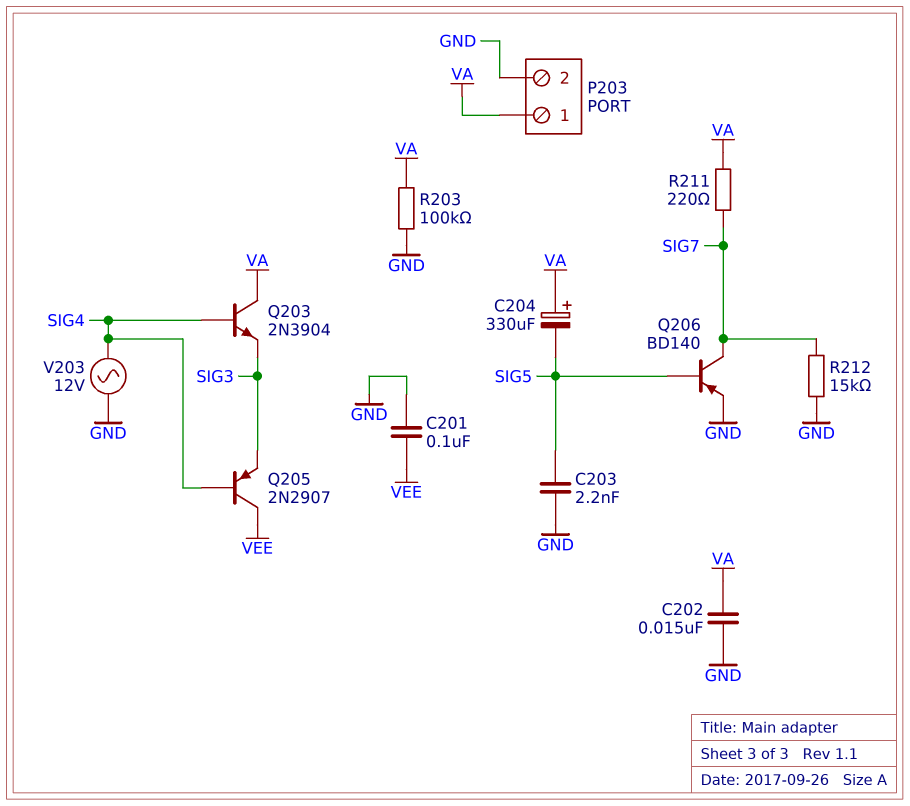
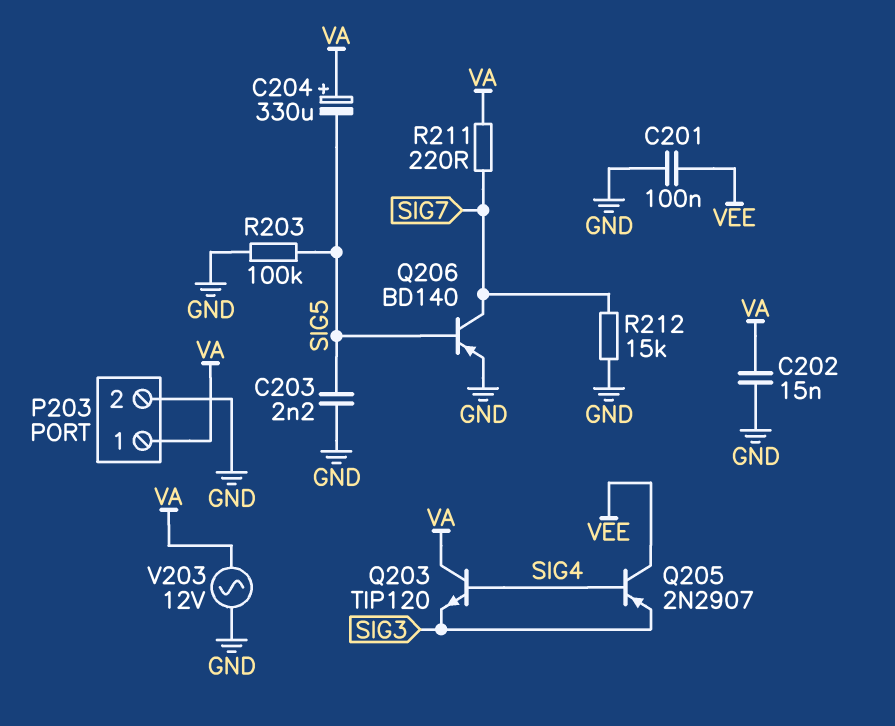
Q203: NPN 2N3904 (B SIG4, C VA, E SIG3) -> NPN TIP120 (B SIG4, C VA, E SIG3)
R203: 100k (GND, VA) -> 100k (GND, SIG5)
V203: AC 12V (GND, SIG4) -> AC 12V (GND, VA)

